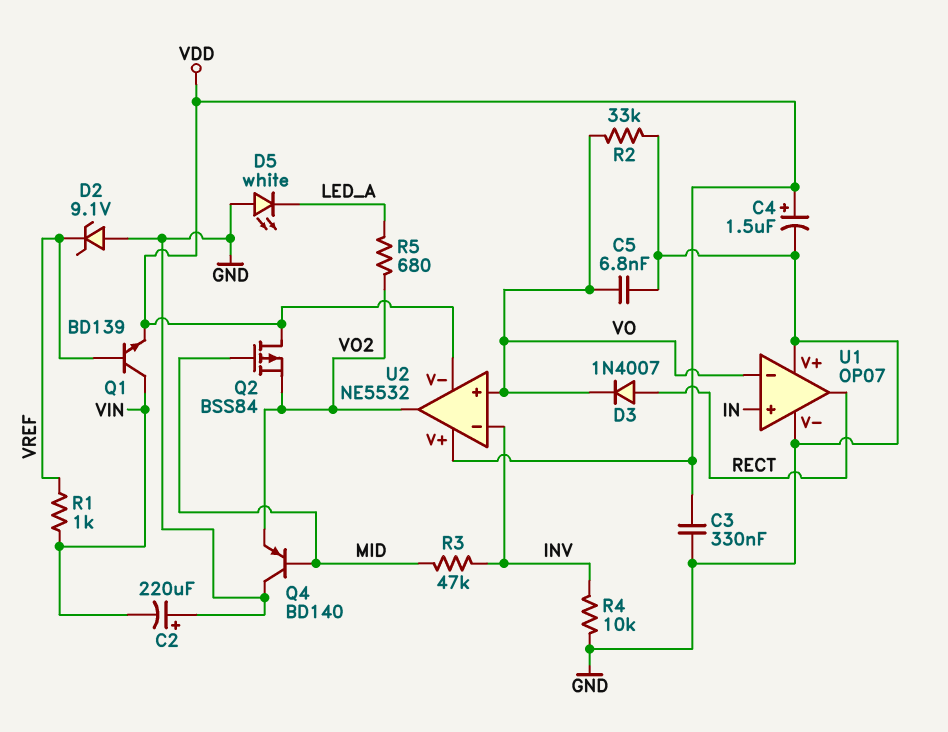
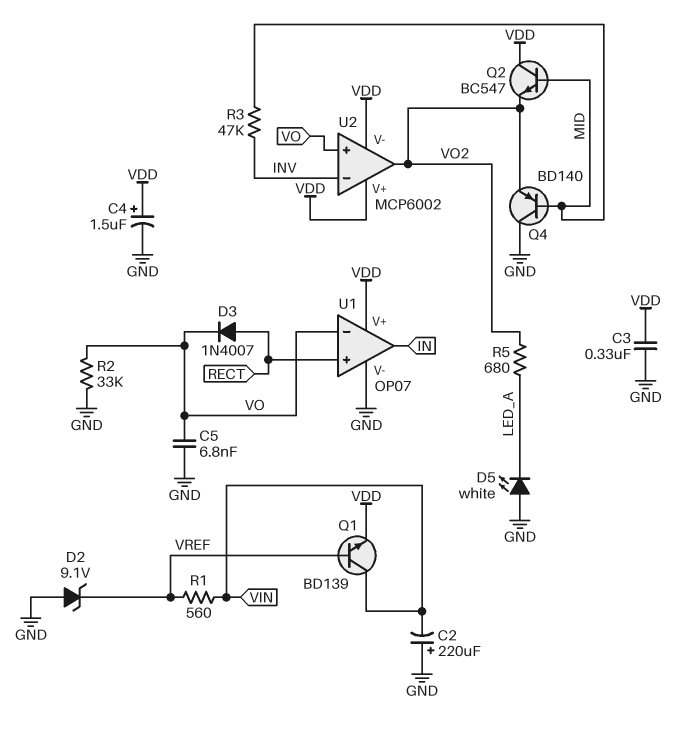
Q2: PMOS BSS84 (G MID, D VDD, S VO2) -> NPN BC547 (B MID, C VDD, E VO2)
R1: 1k (VIN, VREF) -> 560 (VIN, VREF)
R4: 10k (GND, INV) -> none
U1 pin V+: GND -> VDD
U1 pin in+: IN -> RECT
U1 pin out: RECT -> IN
U2: NE5532 -> MCP6002

